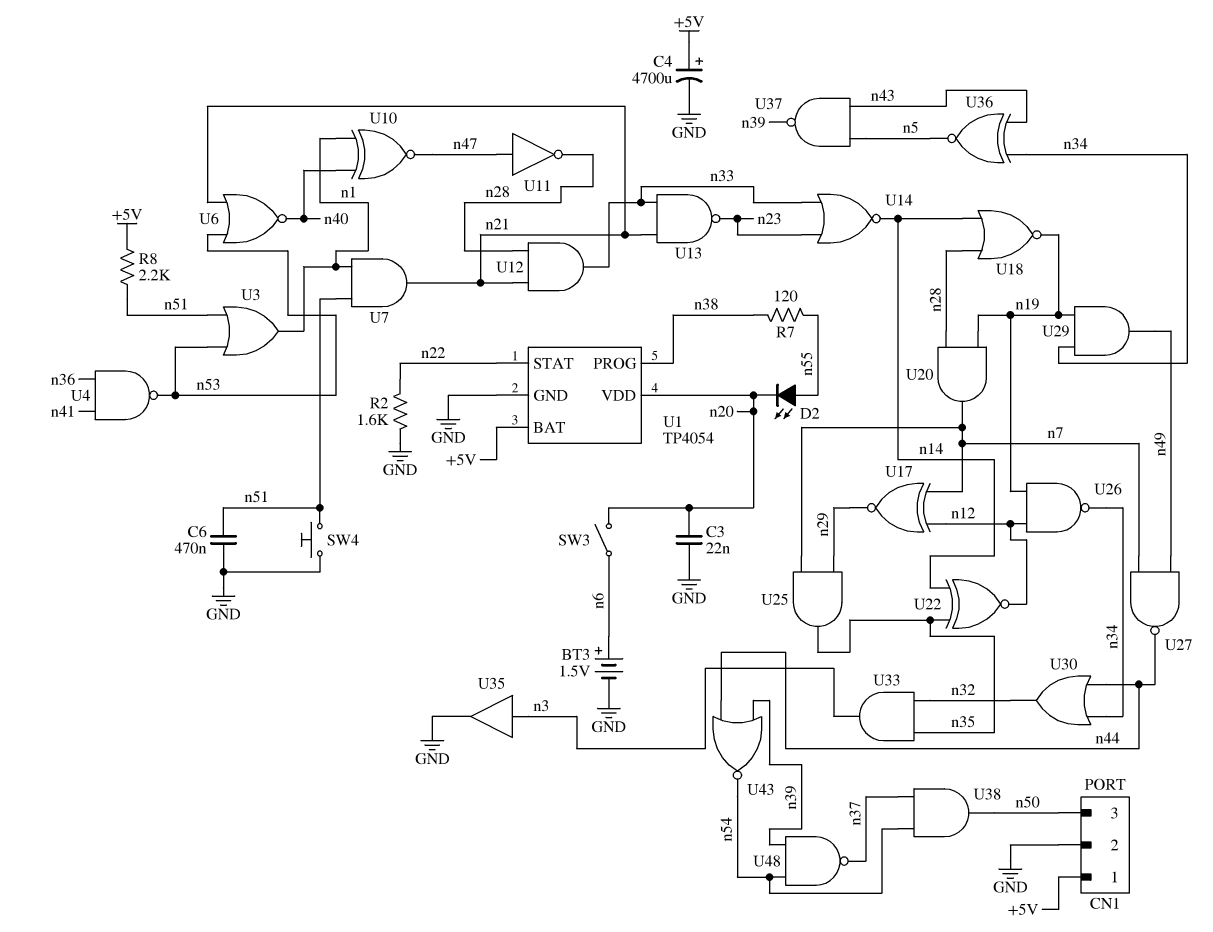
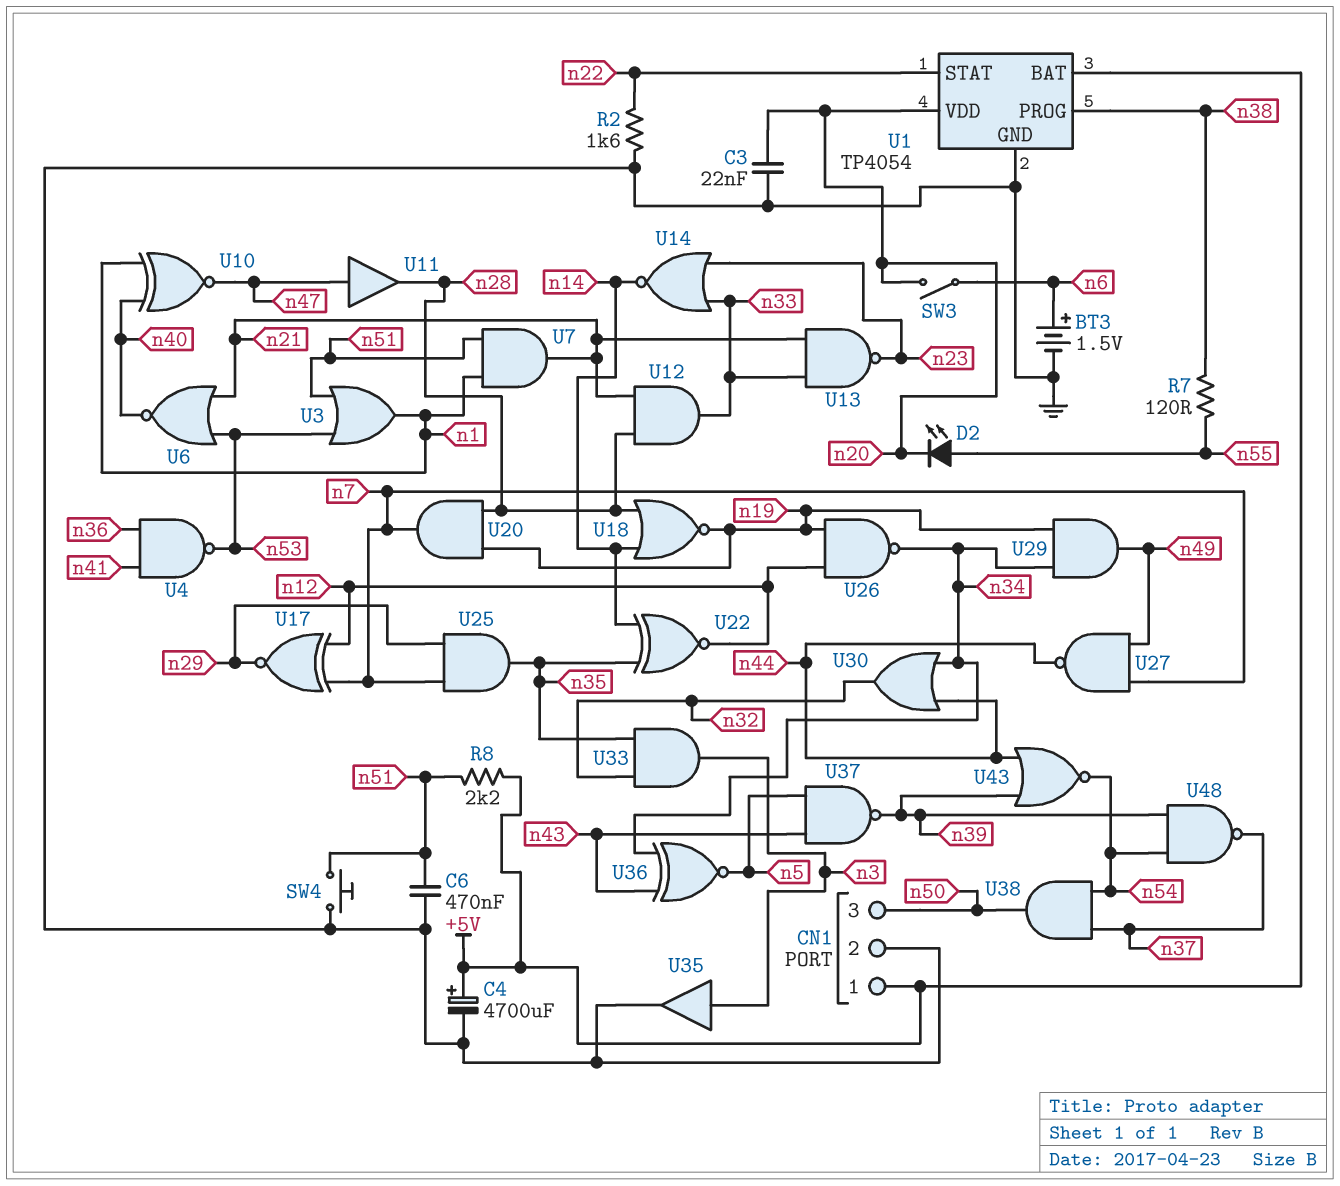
U11: NOT (in n47, out n28) -> buffer (in n47, out n28)

